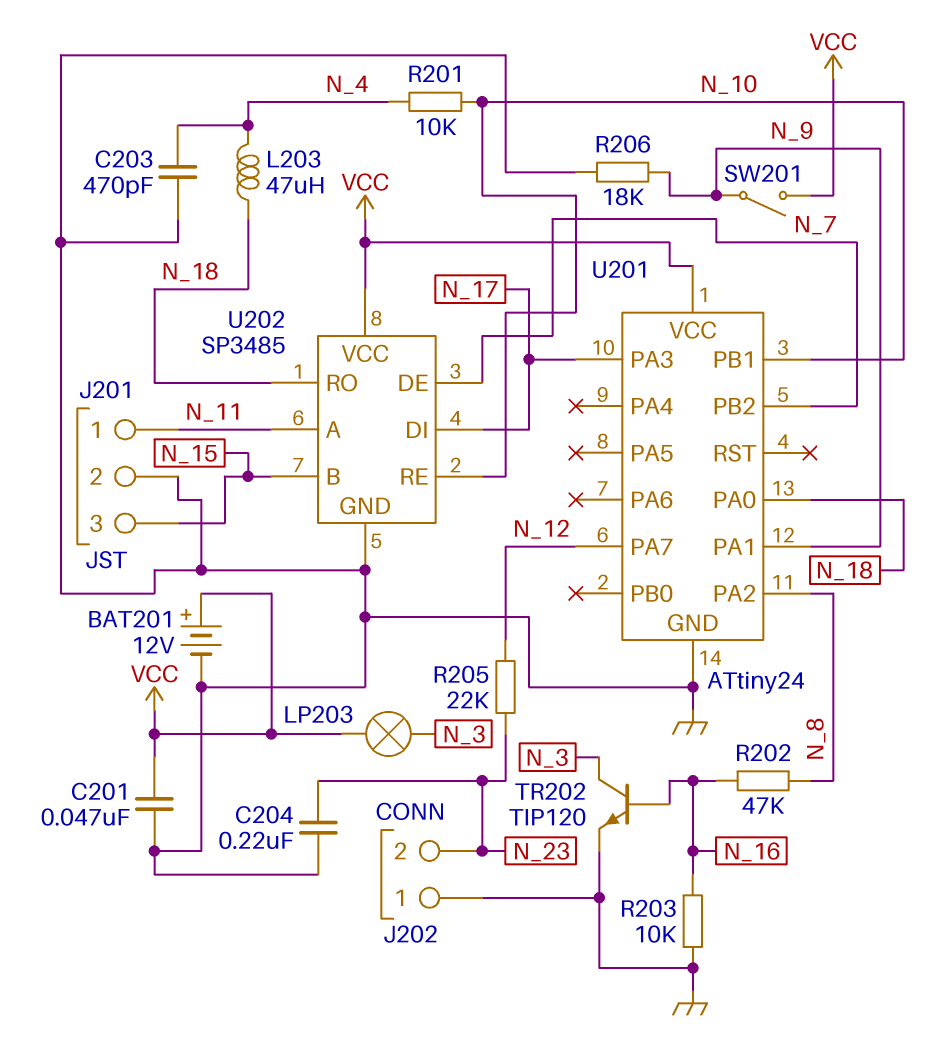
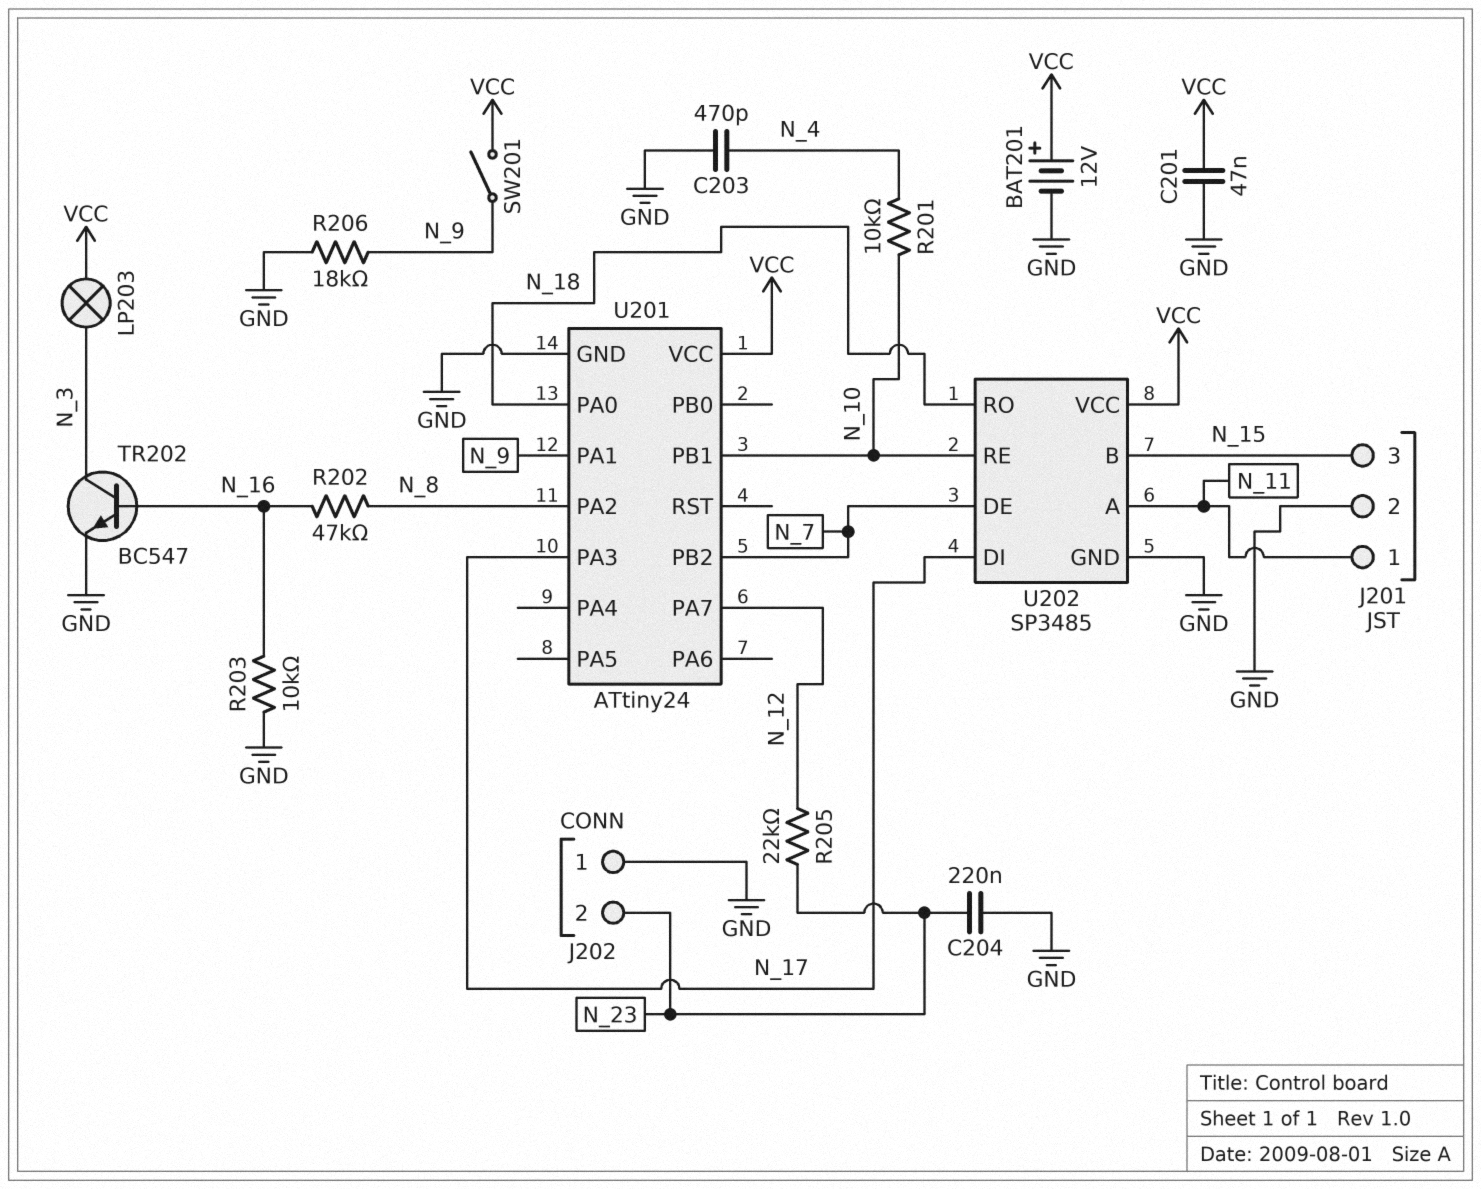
L203: 47uH (N_4, N_18) -> none
TR202: NPN TIP120 (B N_16, C N_3, E GND) -> NPN BC547 (B N_16, C N_3, E GND)

